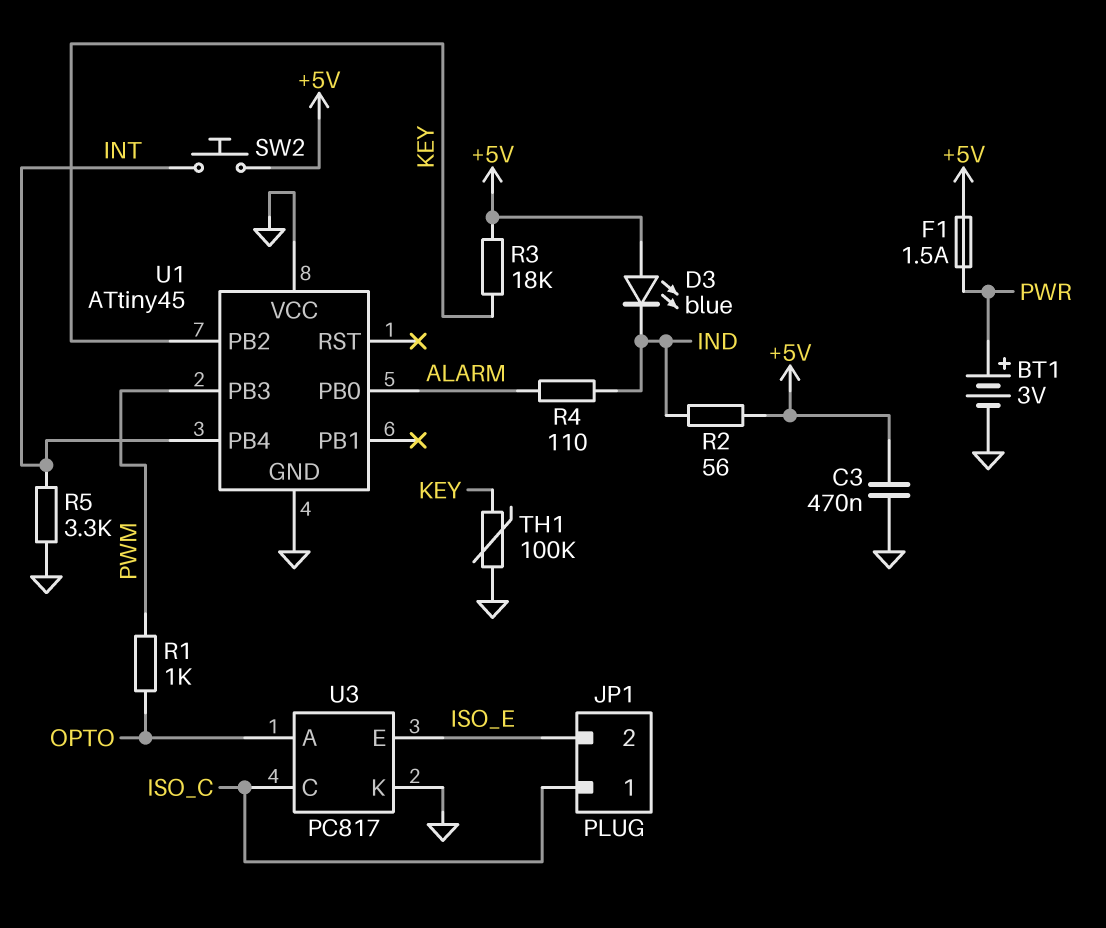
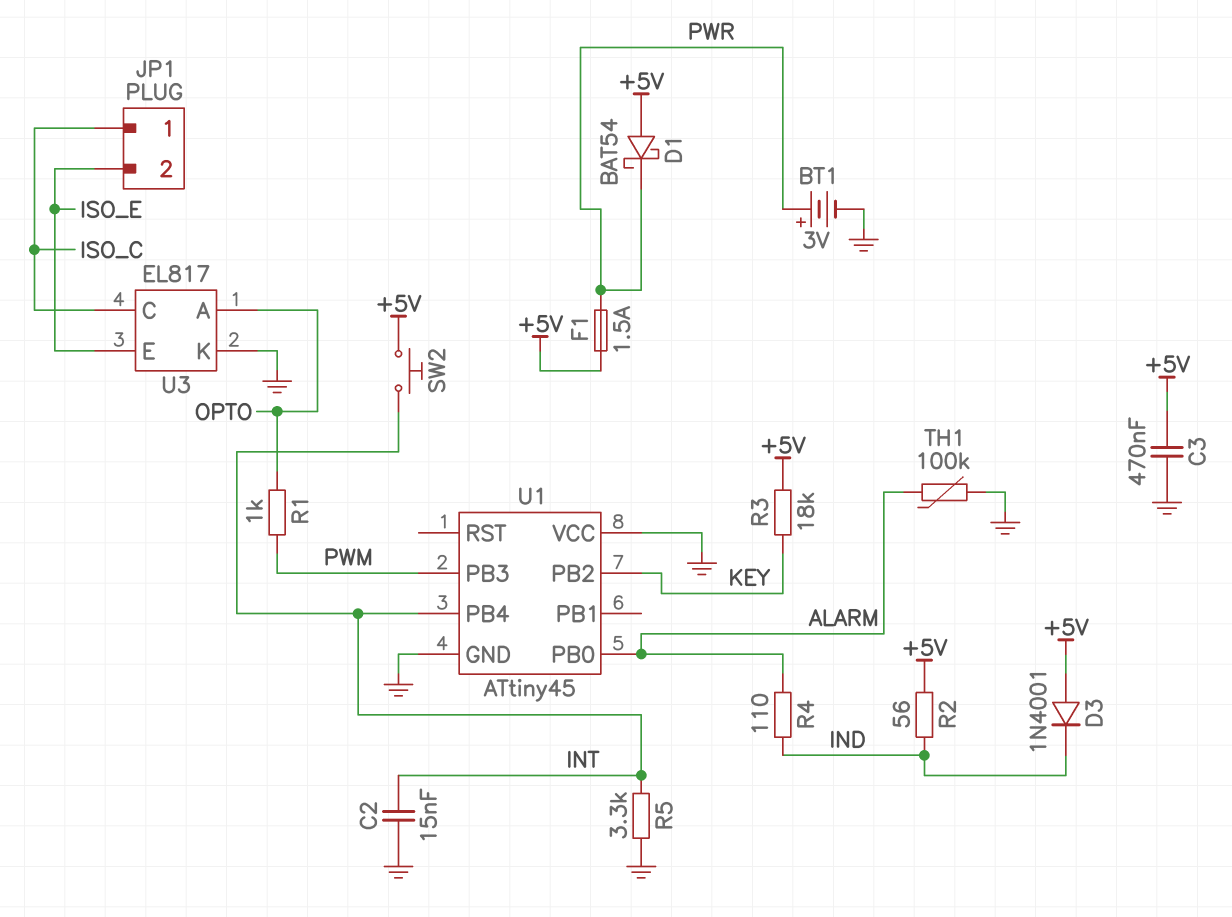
C2: none -> 15nF (GND, INT)
D1: none -> schottky BAT54 (A +5V, K PWR)
D3: LED blue (A +5V, K IND) -> diode 1N4001 (A +5V, K IND)
TH1: 100k (GND, KEY) -> 100k (ALARM, GND)
U3: PC817 -> EL817

